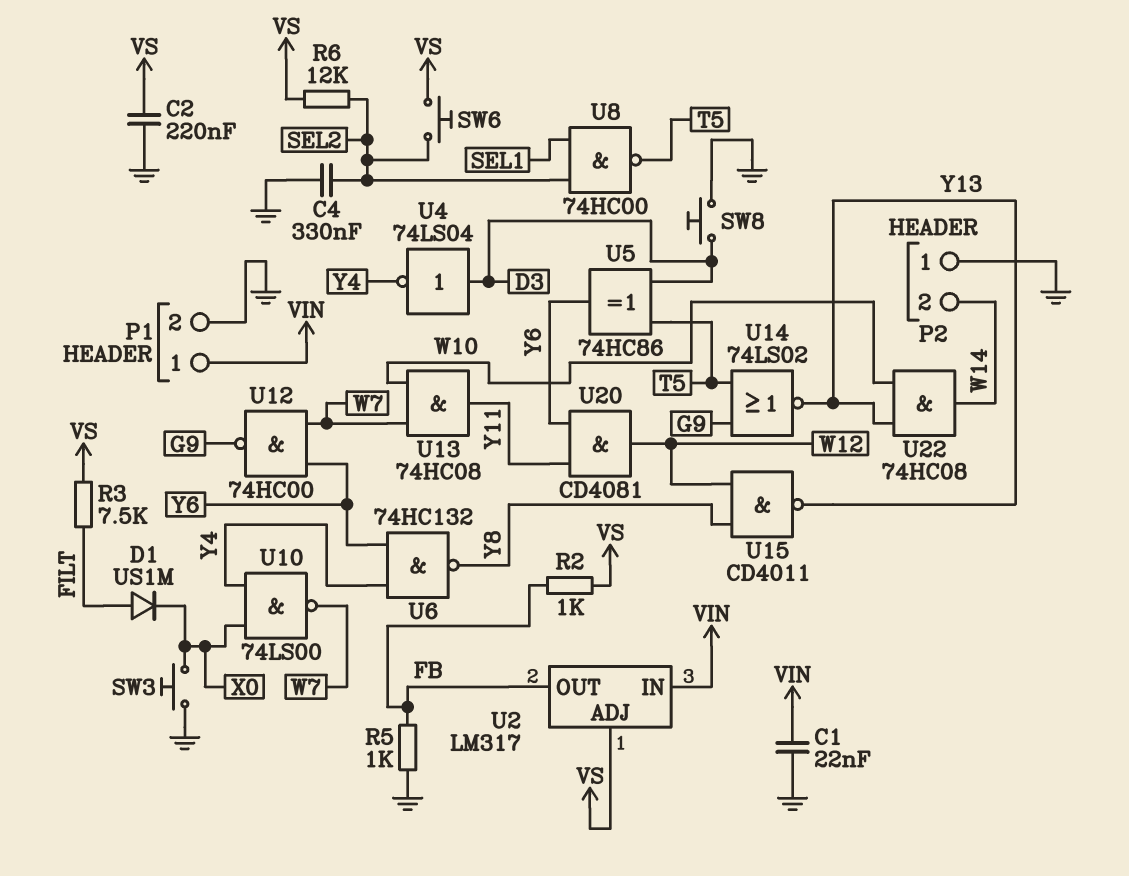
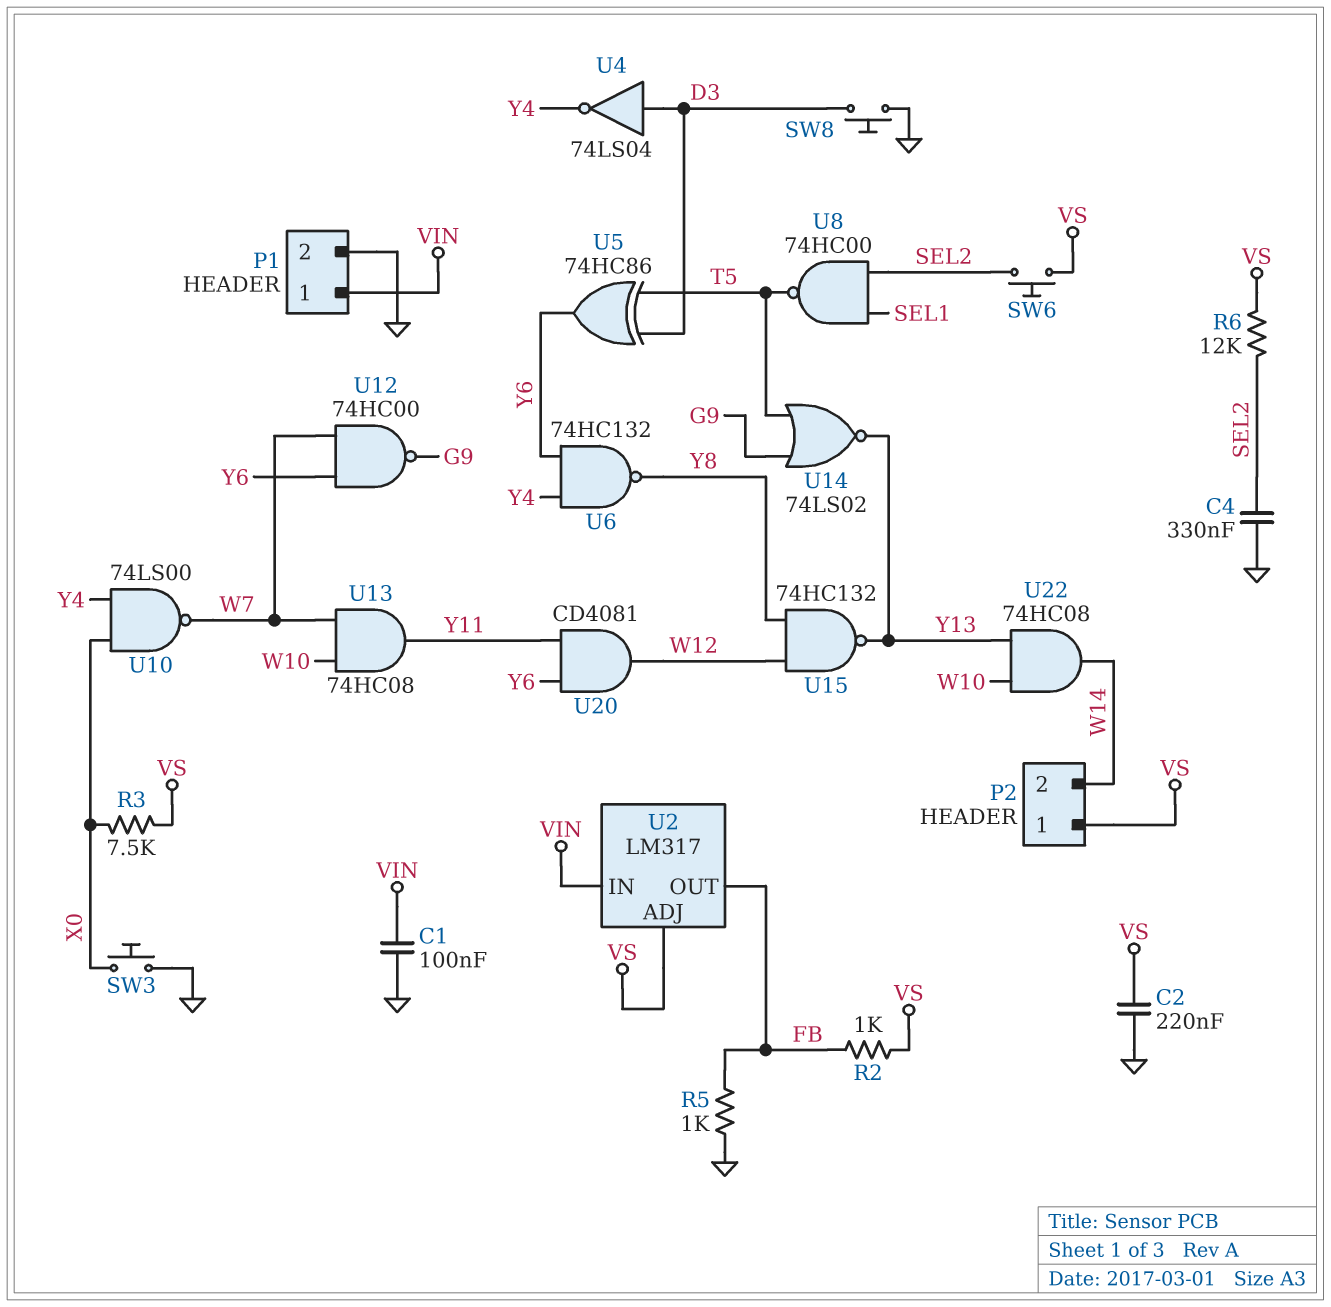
C1: 22nF (GND, VIN) -> 100nF (GND, VIN)
D1: diode US1M (A FILT, K X0) -> none
P2 pin 1: GND -> VS
R3: 7.5k (FILT, VS) -> 7.5k (VS, X0)
U15: NAND CD4011 (in W12, in Y8, out Y13) -> NAND 74HC132 (in W12, in Y8, out Y13)

